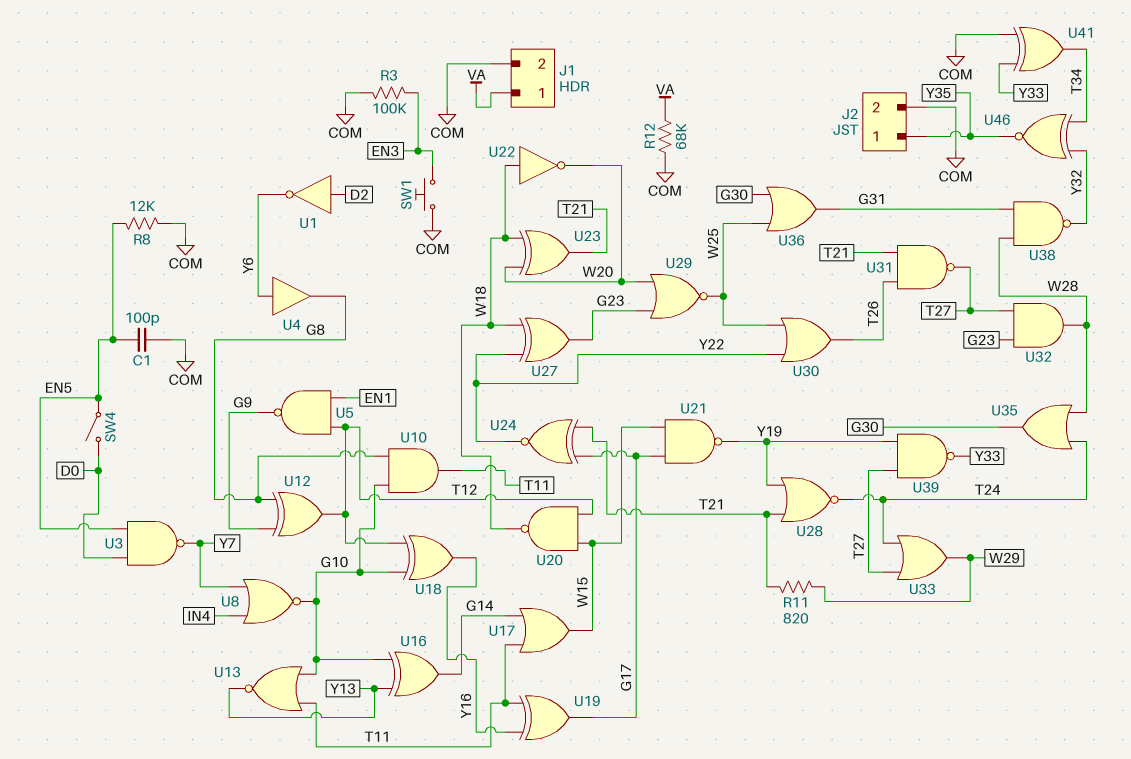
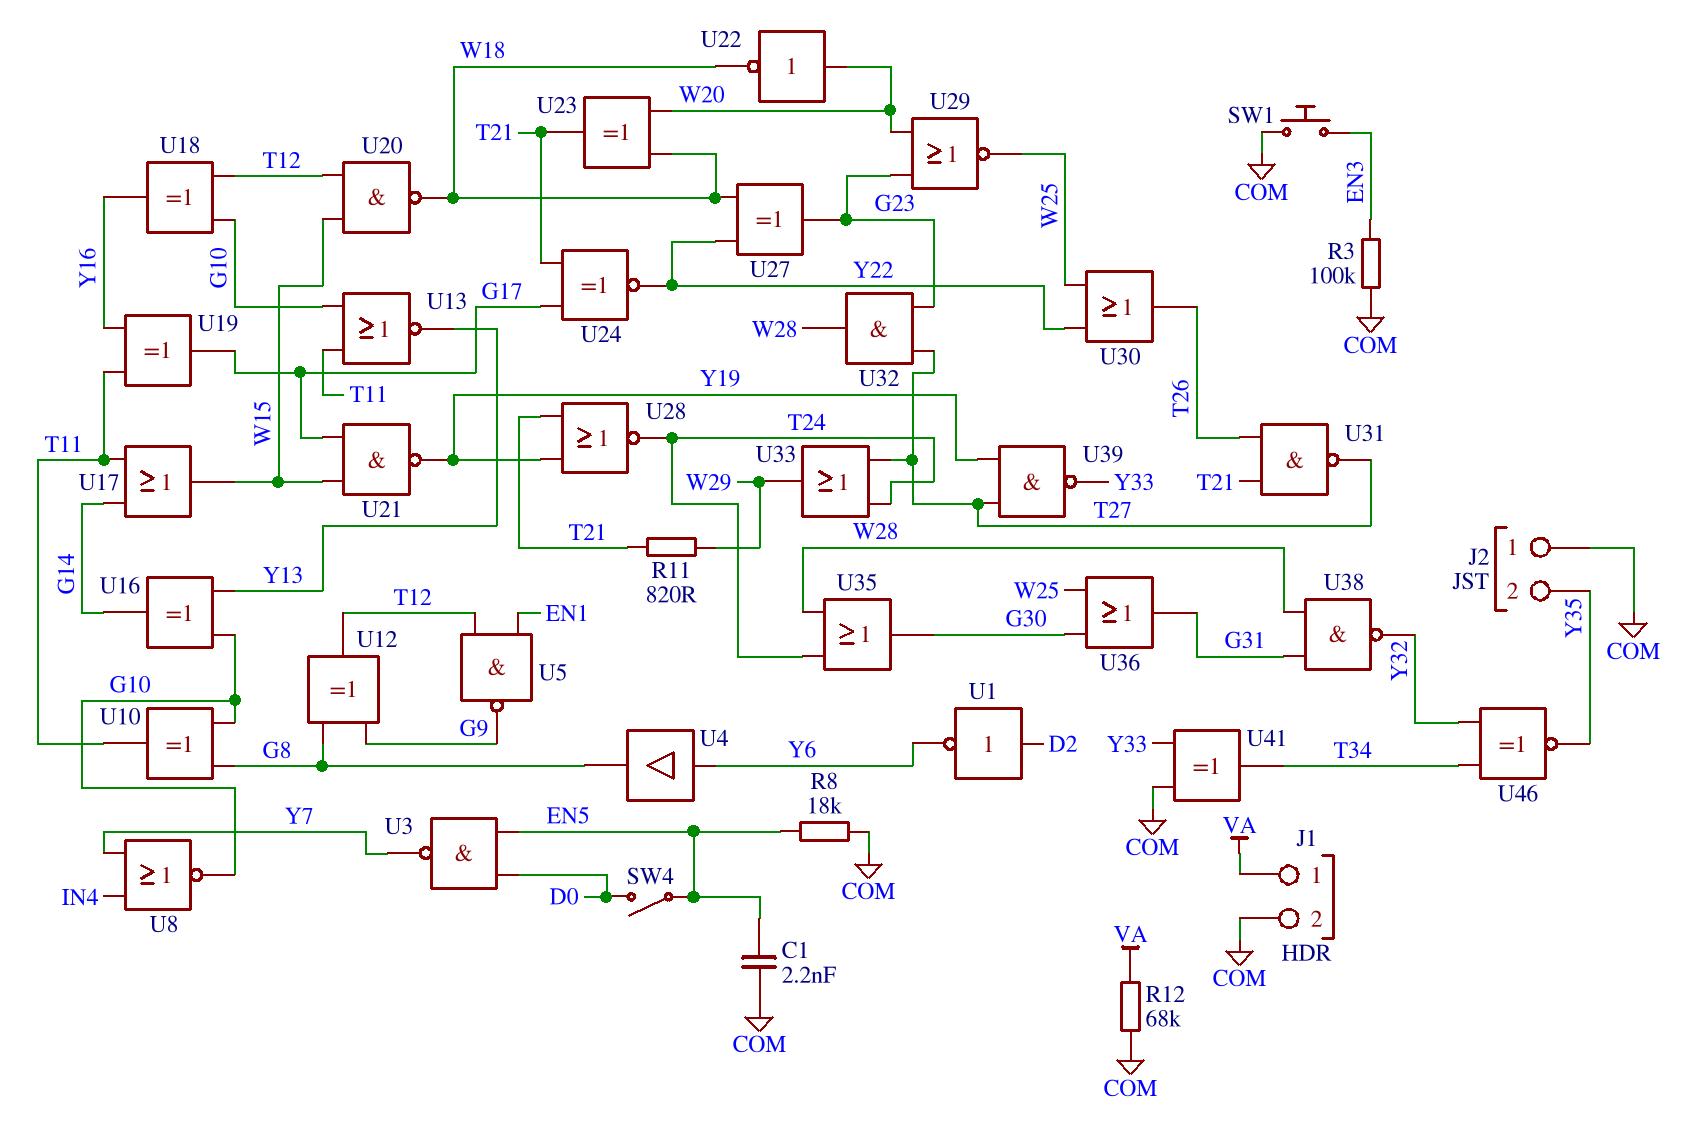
C1: 100pF (COM, EN5) -> 2.2nF (COM, EN5)
J2 pin 1: Y35 -> COM
J2 pin 2: COM -> Y35
R8: 12k (COM, EN5) -> 18k (COM, EN5)
U10: AND (in G8, in G10, out T11) -> XOR (in G8, in G10, out T11)
U22: NOT (in W18, out W20) -> NOT (in W20, out W18)

